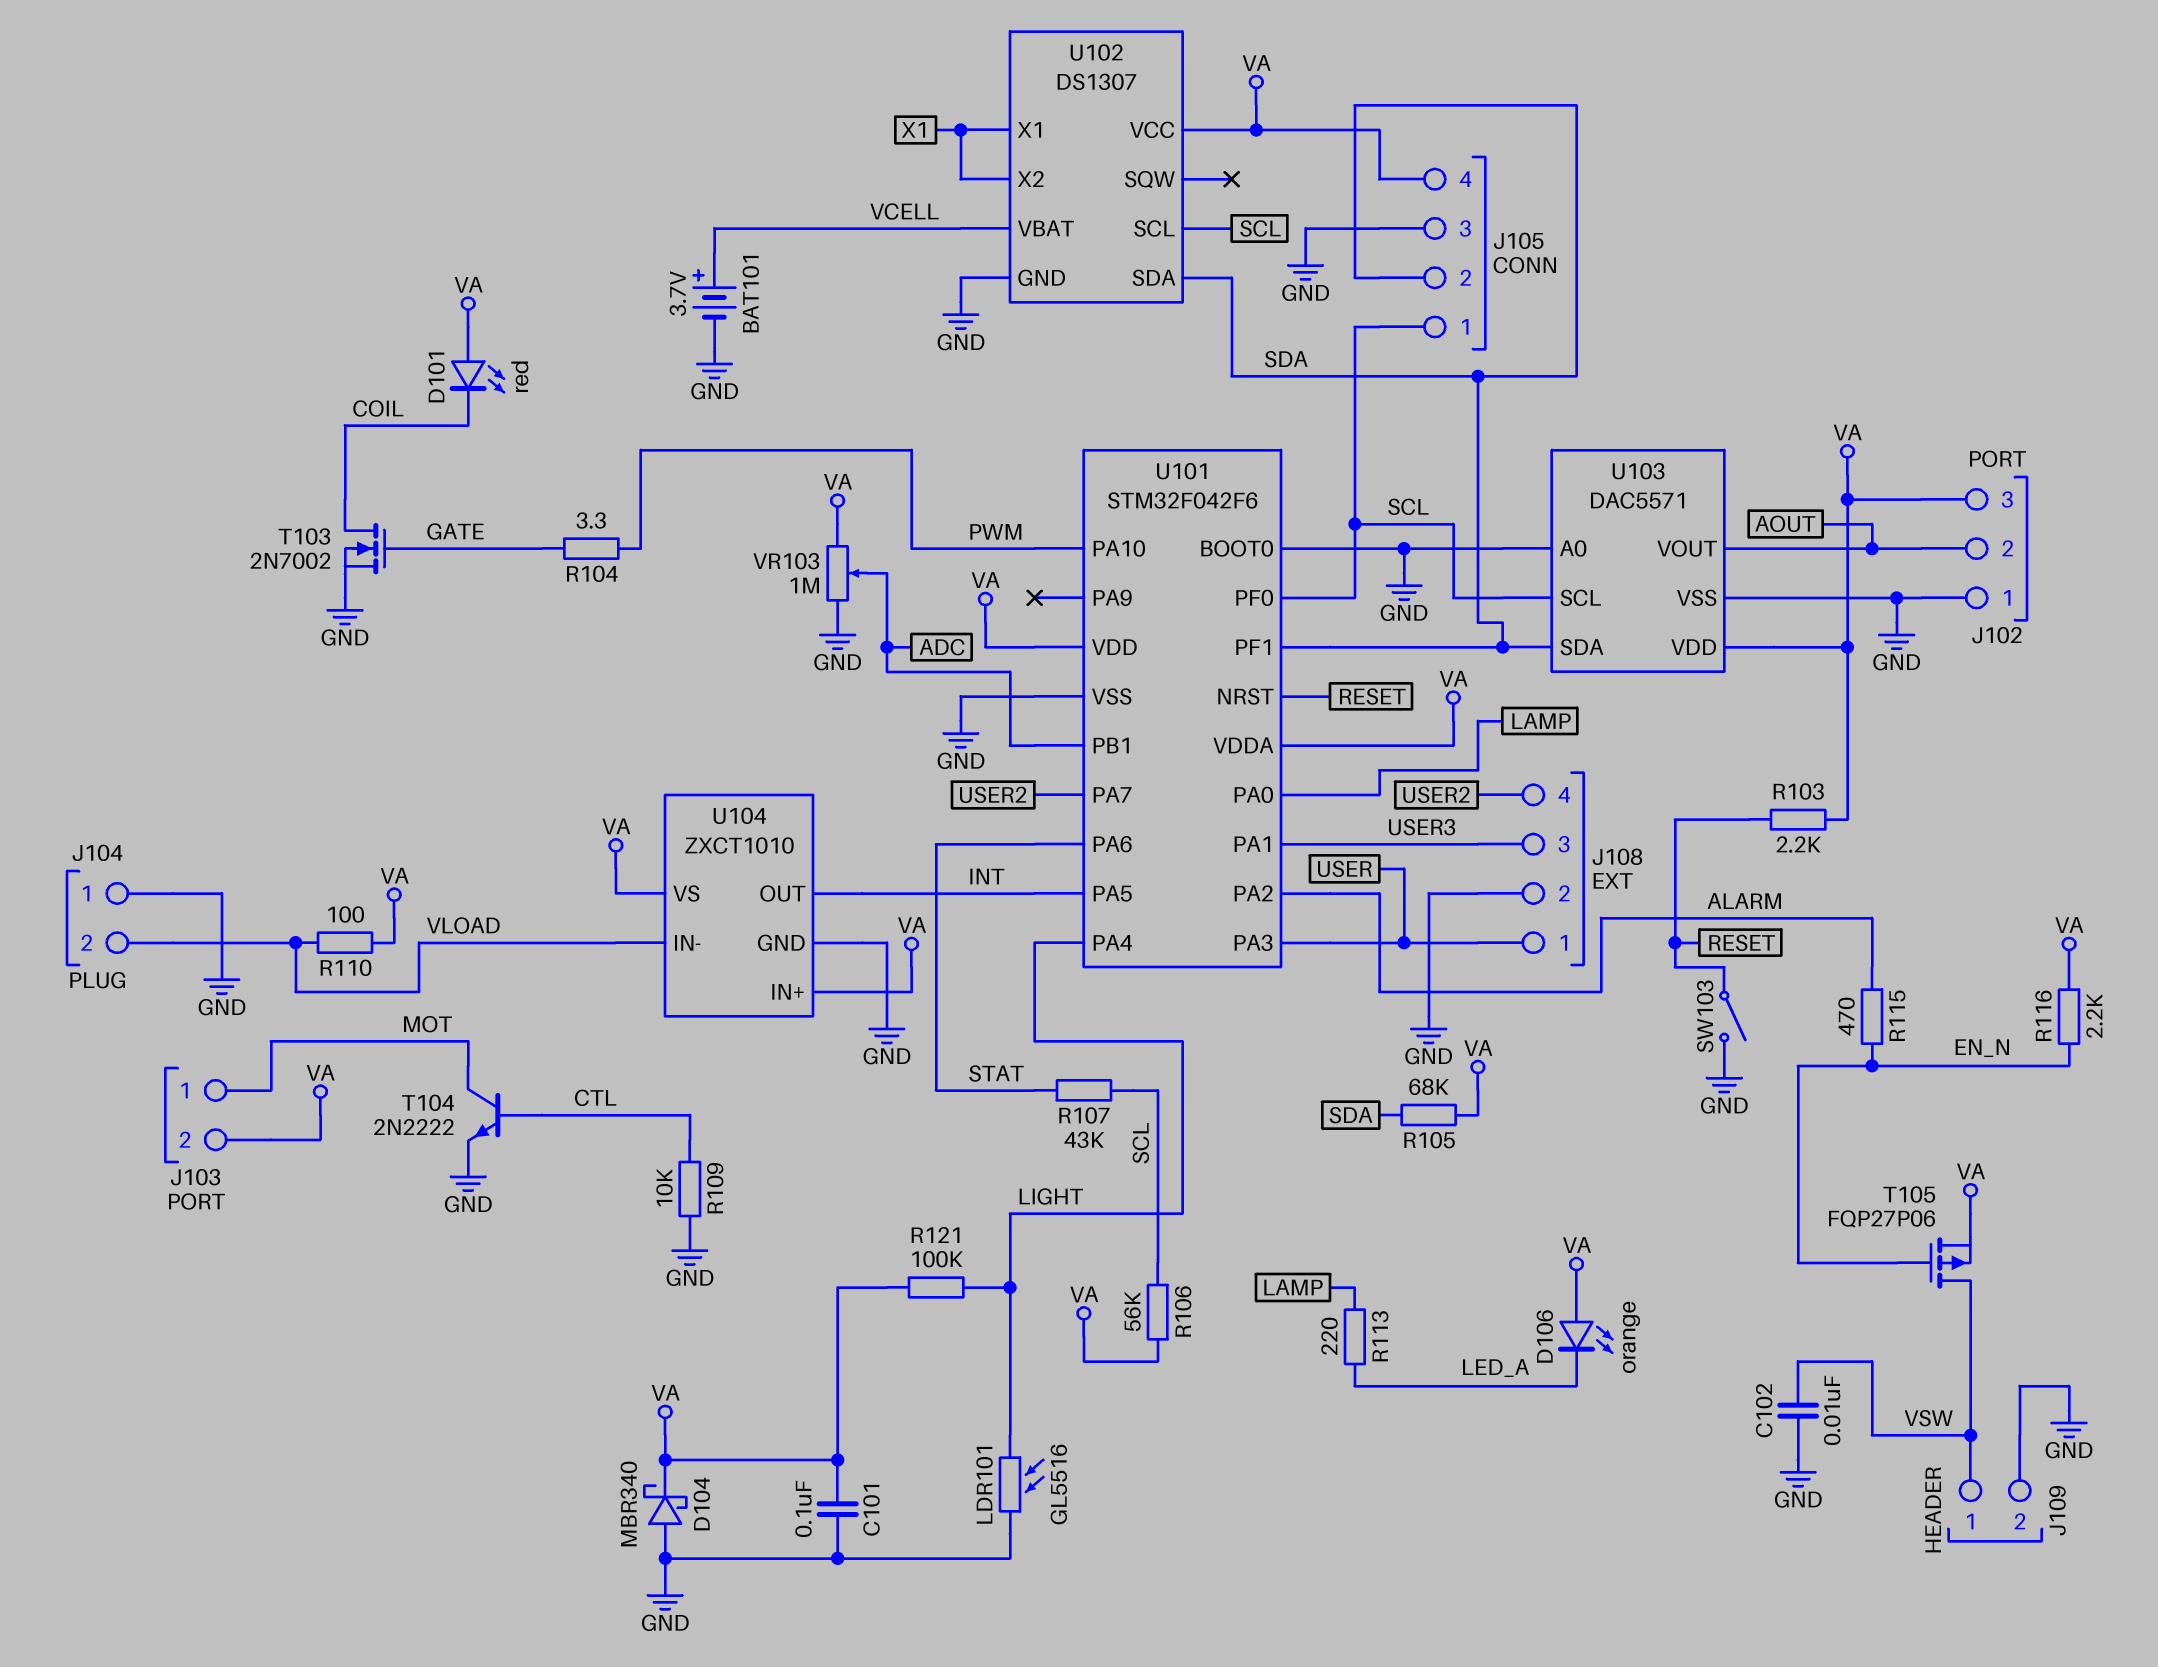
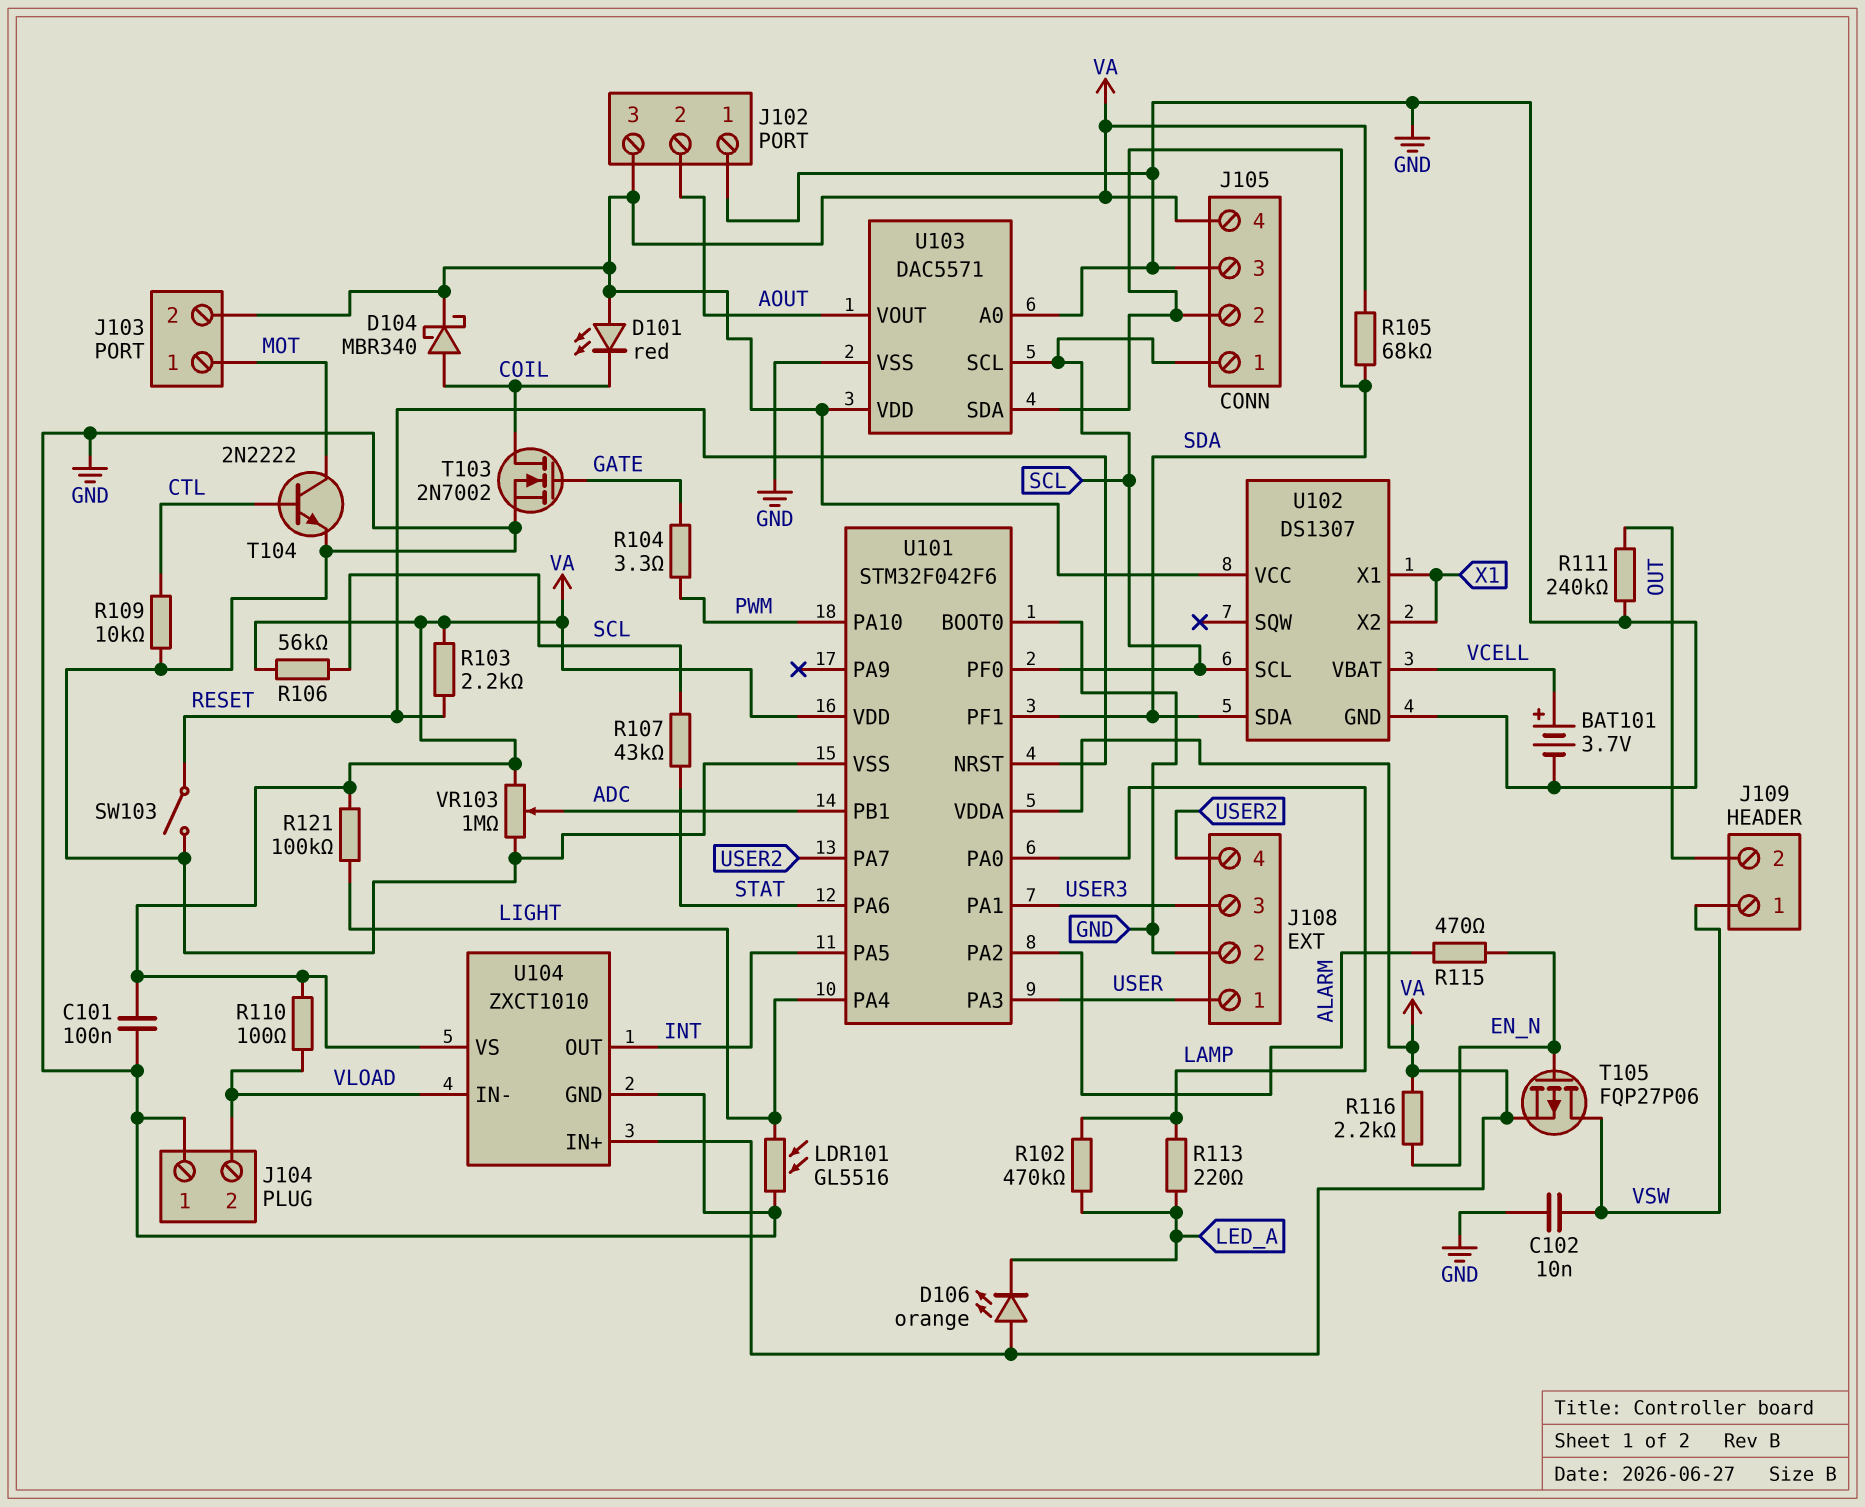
D104: schottky MBR340 (A GND, K VA) -> schottky MBR340 (A COIL, K VA)
J109 pin 2: GND -> OUT
R102: none -> 470k (LAMP, LED_A)
R111: none -> 240k (GND, OUT)

